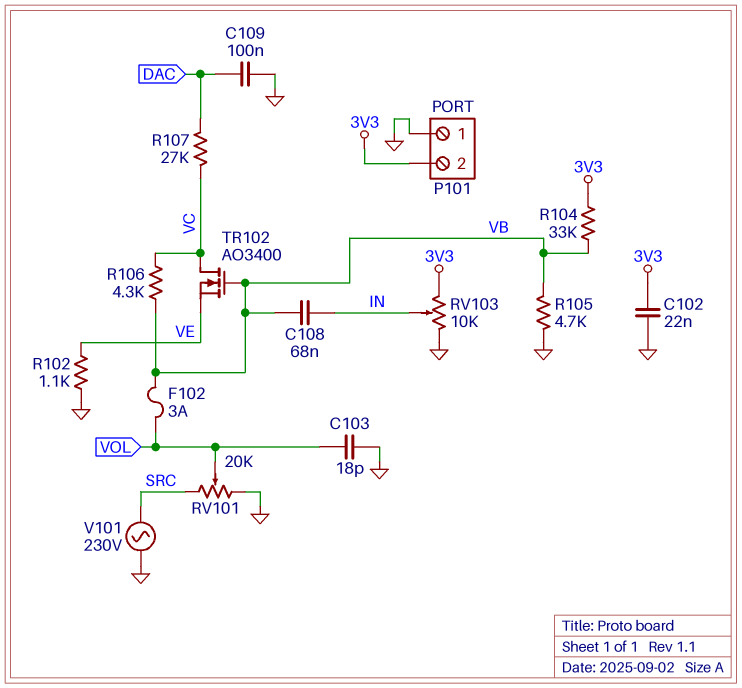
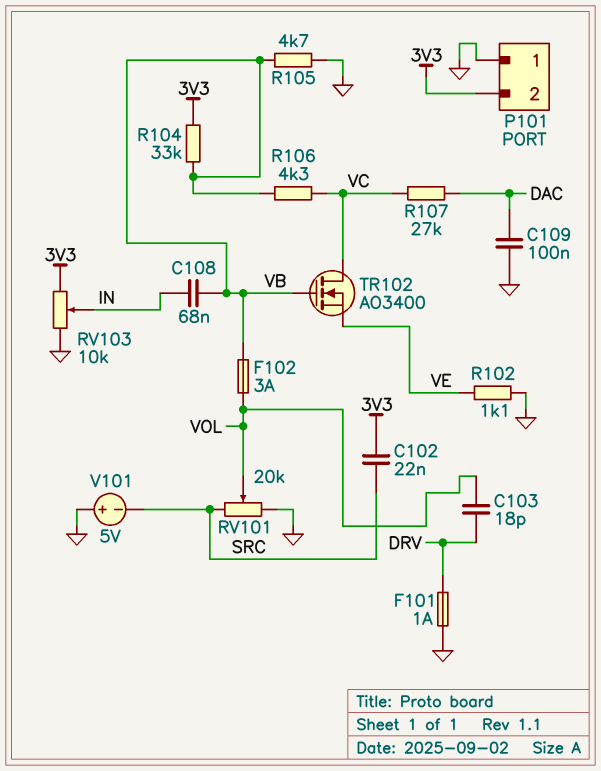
C102: 22nF (3V3, GND) -> 22nF (3V3, SRC)
C103: 18pF (GND, VOL) -> 18pF (DRV, VOL)
F101: none -> 1A (DRV, GND)
V101: AC 230V (GND, SRC) -> 5V (plus GND, minus SRC)

